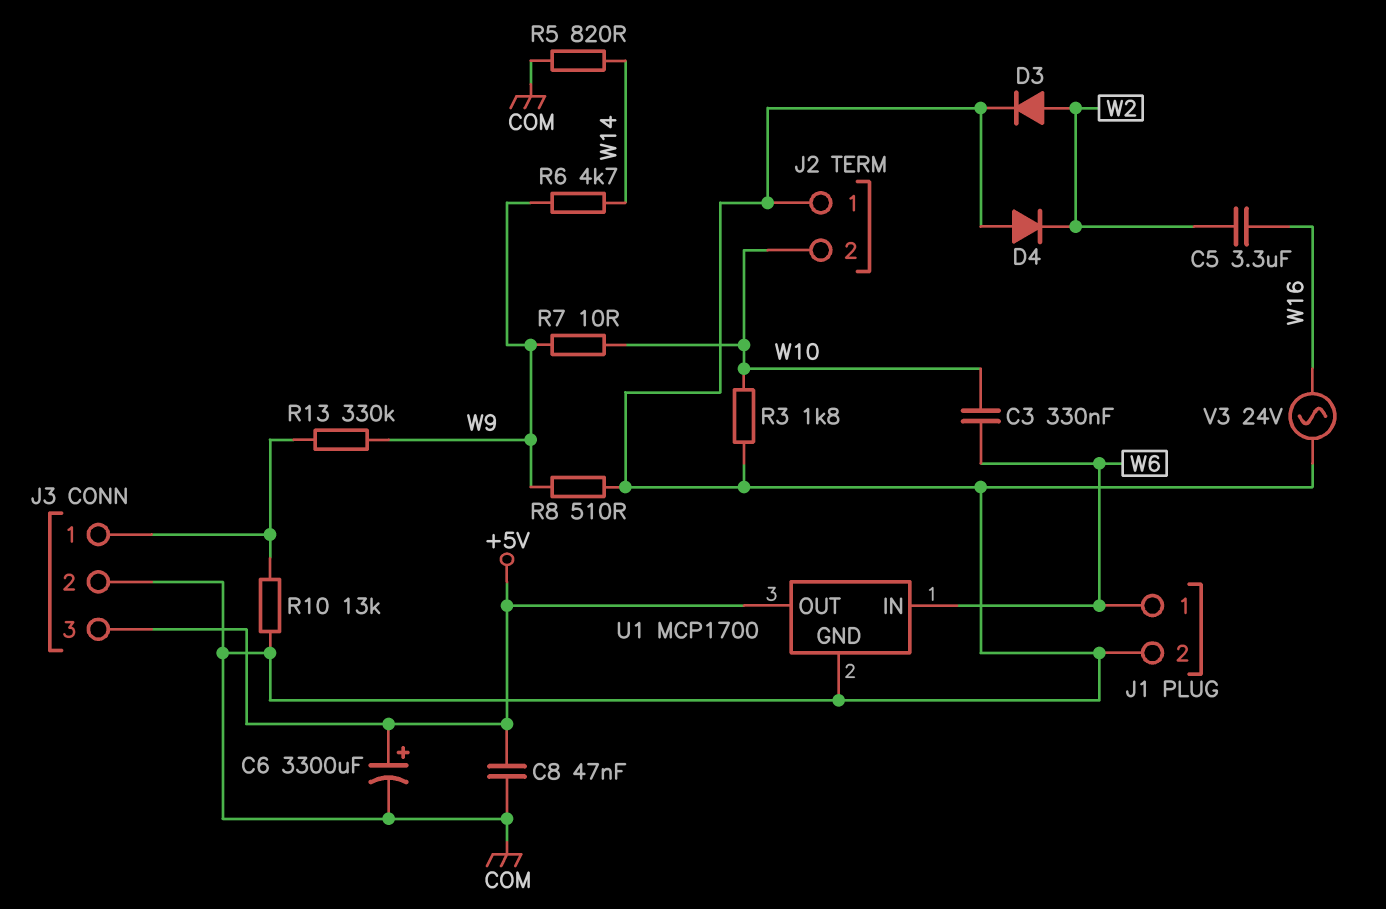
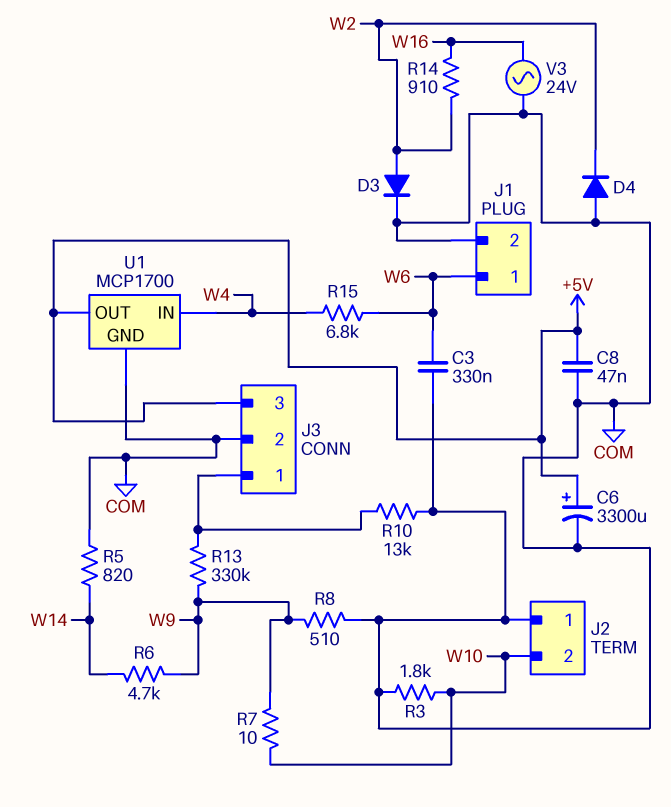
C3: 330nF (W6, W10) -> 330nF (COM, W6)
C5: 3.3uF (W2, W16) -> none
R14: none -> 910 (W2, W16)
R15: none -> 6.8k (W4, W6)
U1 pin IN: W6 -> W4

